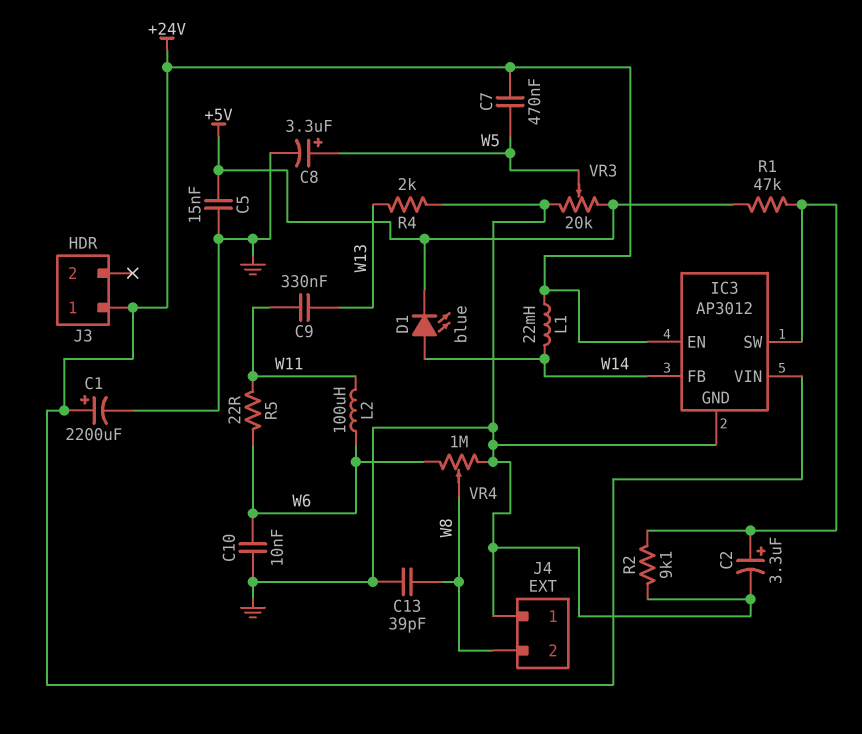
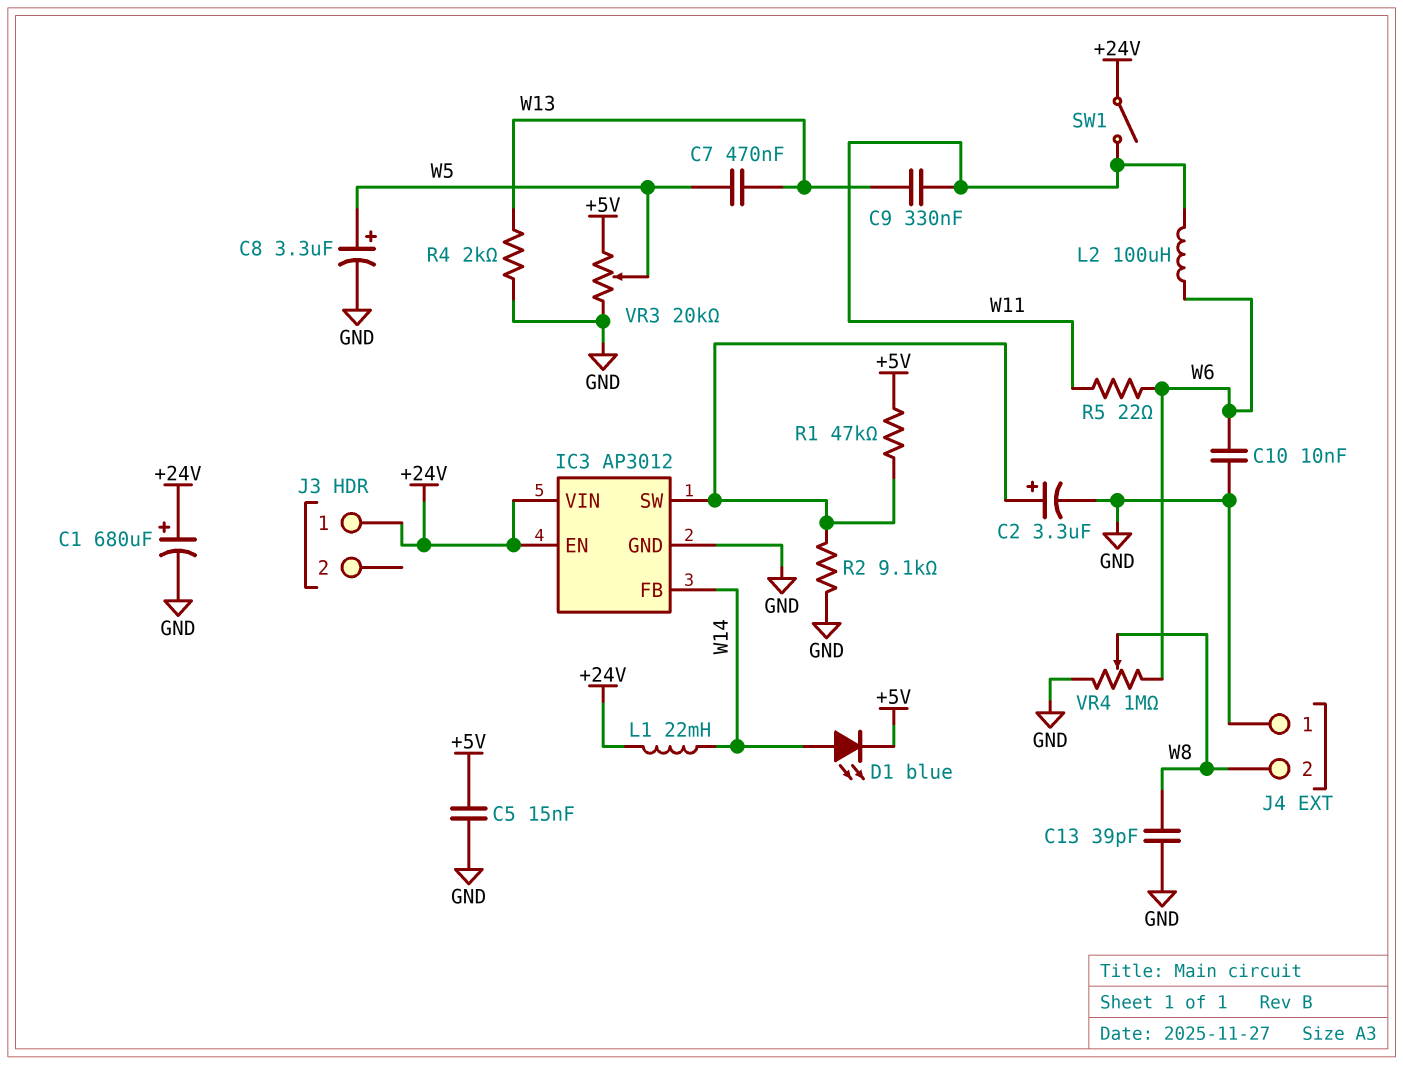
C1: 2200uF (plus +24V, minus GND) -> 680uF (plus +24V, minus GND)
C7: 470nF (+24V, W5) -> 470nF (W5, W13)
SW1: none -> switch (+24V, W11)

